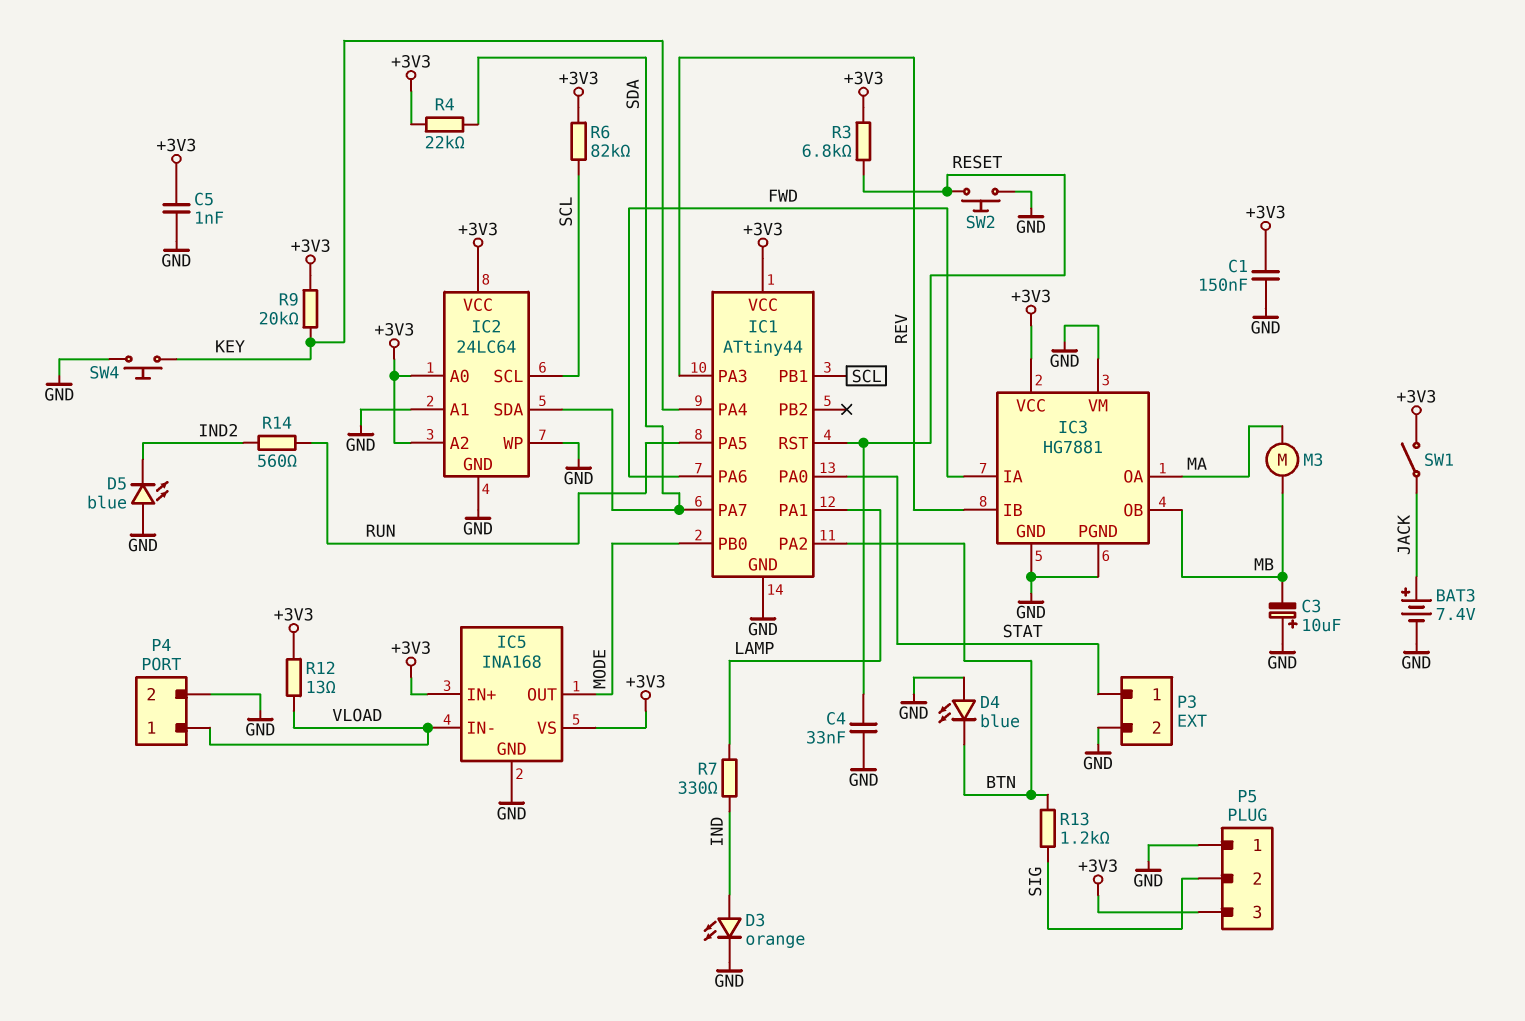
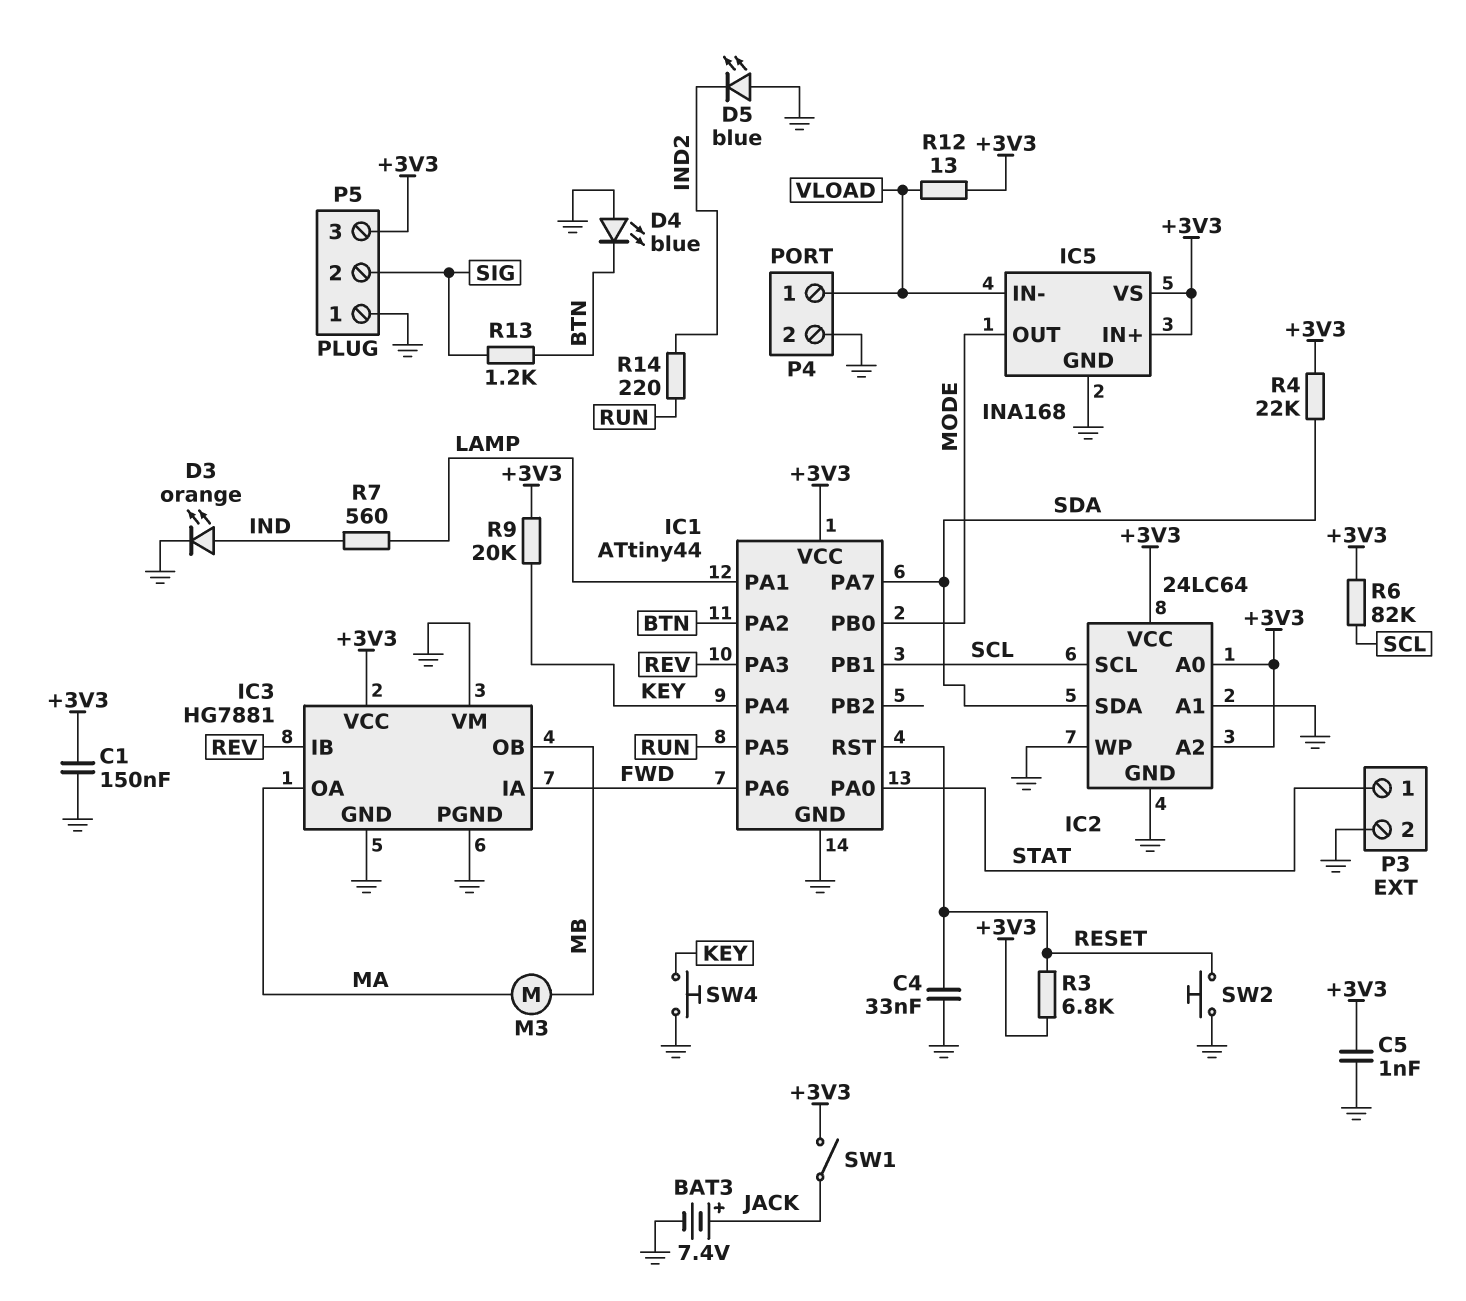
C3: 10uF (plus GND, minus MB) -> none
R7: 330 (IND, LAMP) -> 560 (IND, LAMP)
R14: 560 (IND2, RUN) -> 220 (IND2, RUN)

